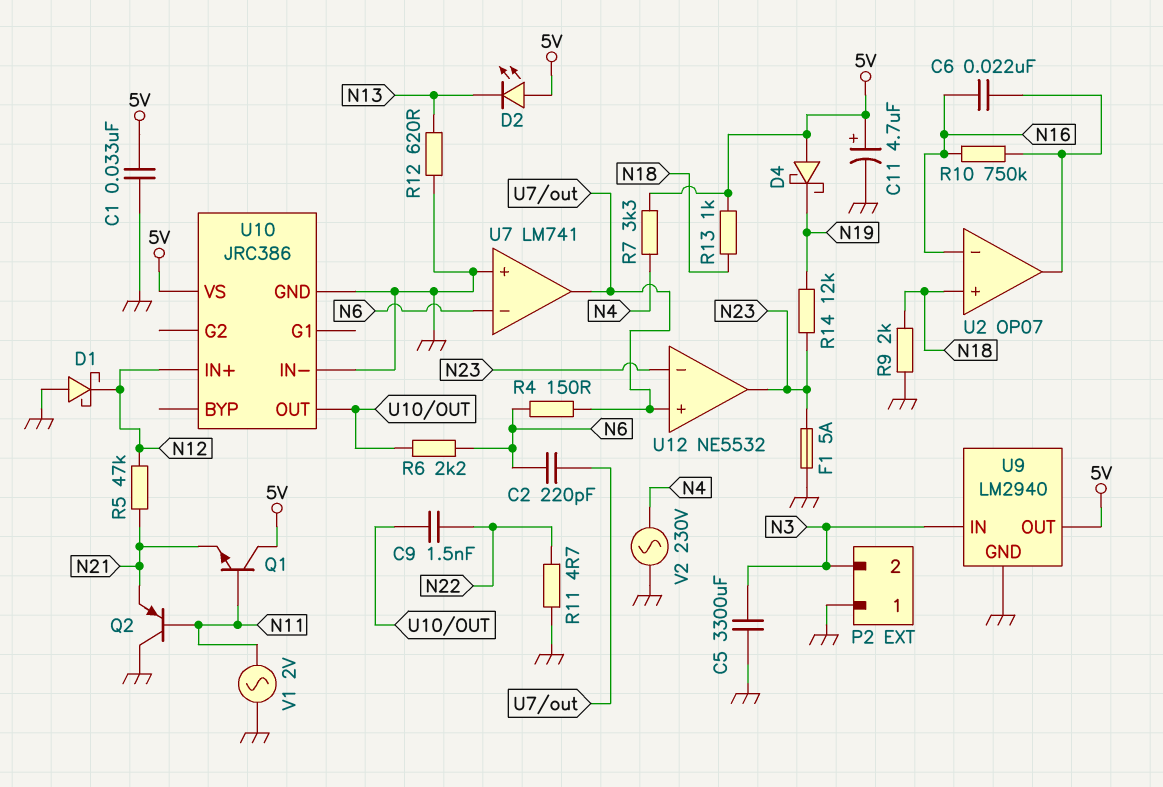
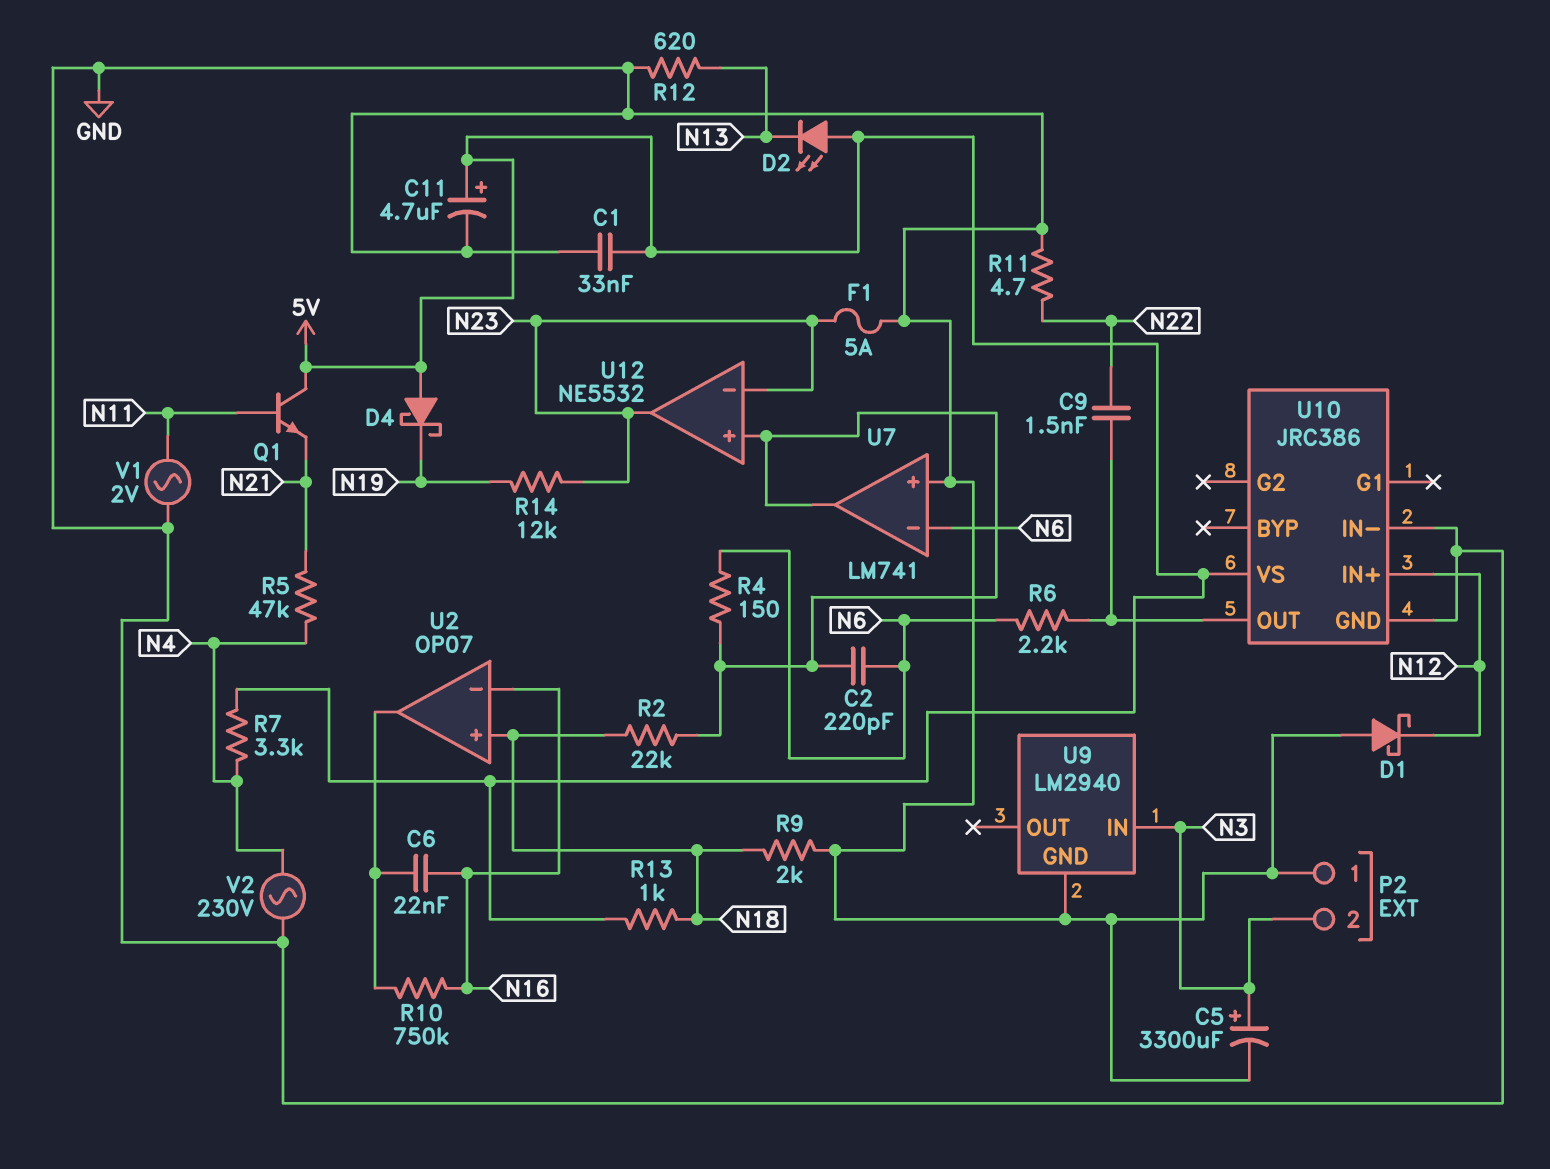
C5: 3300uF (GND, N3) -> 3300uF (plus N3, minus GND)
Q2: PNP (B N11, C GND, E N21) -> none
R2: none -> 22k (N18, U7/out)
R5: 47k (N12, N21) -> 47k (N4, N21)
U9 pin OUT: 5V -> none

